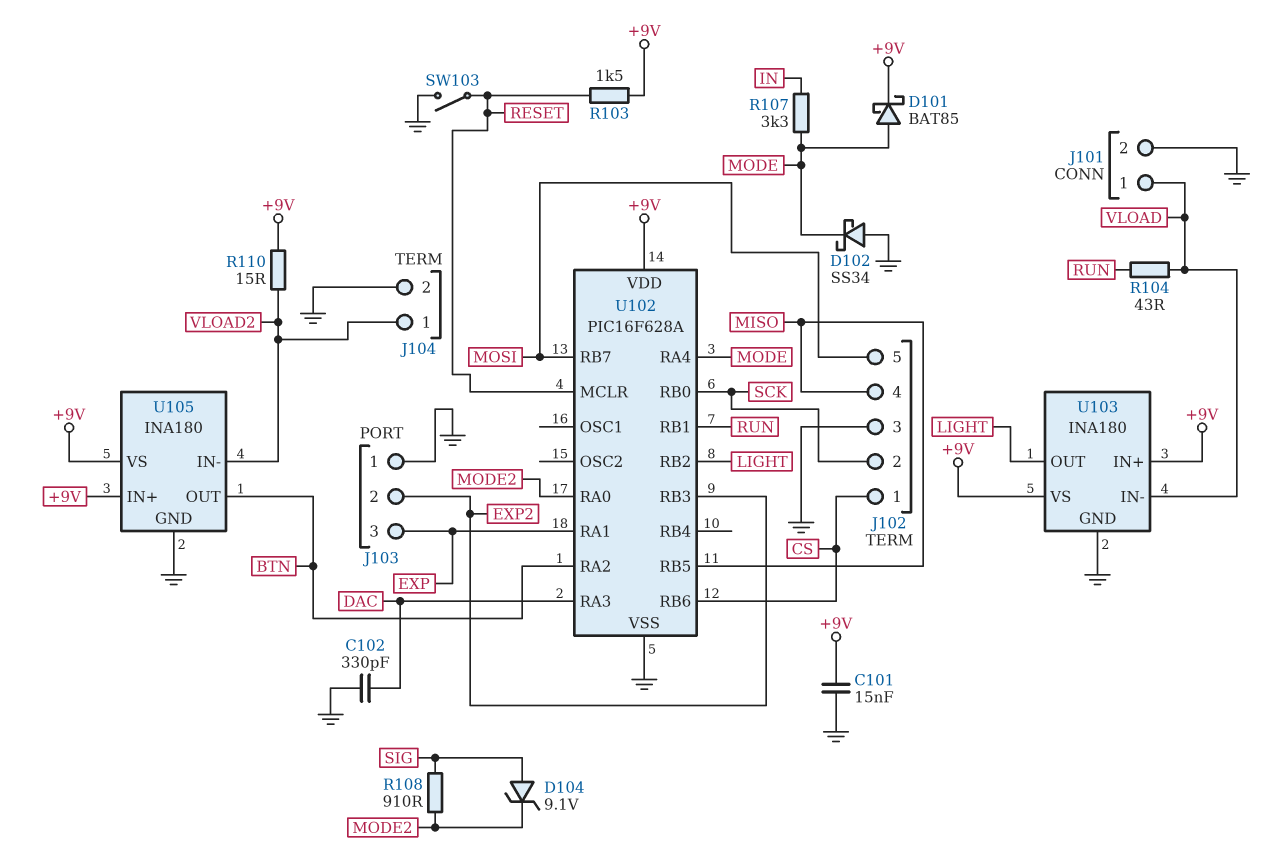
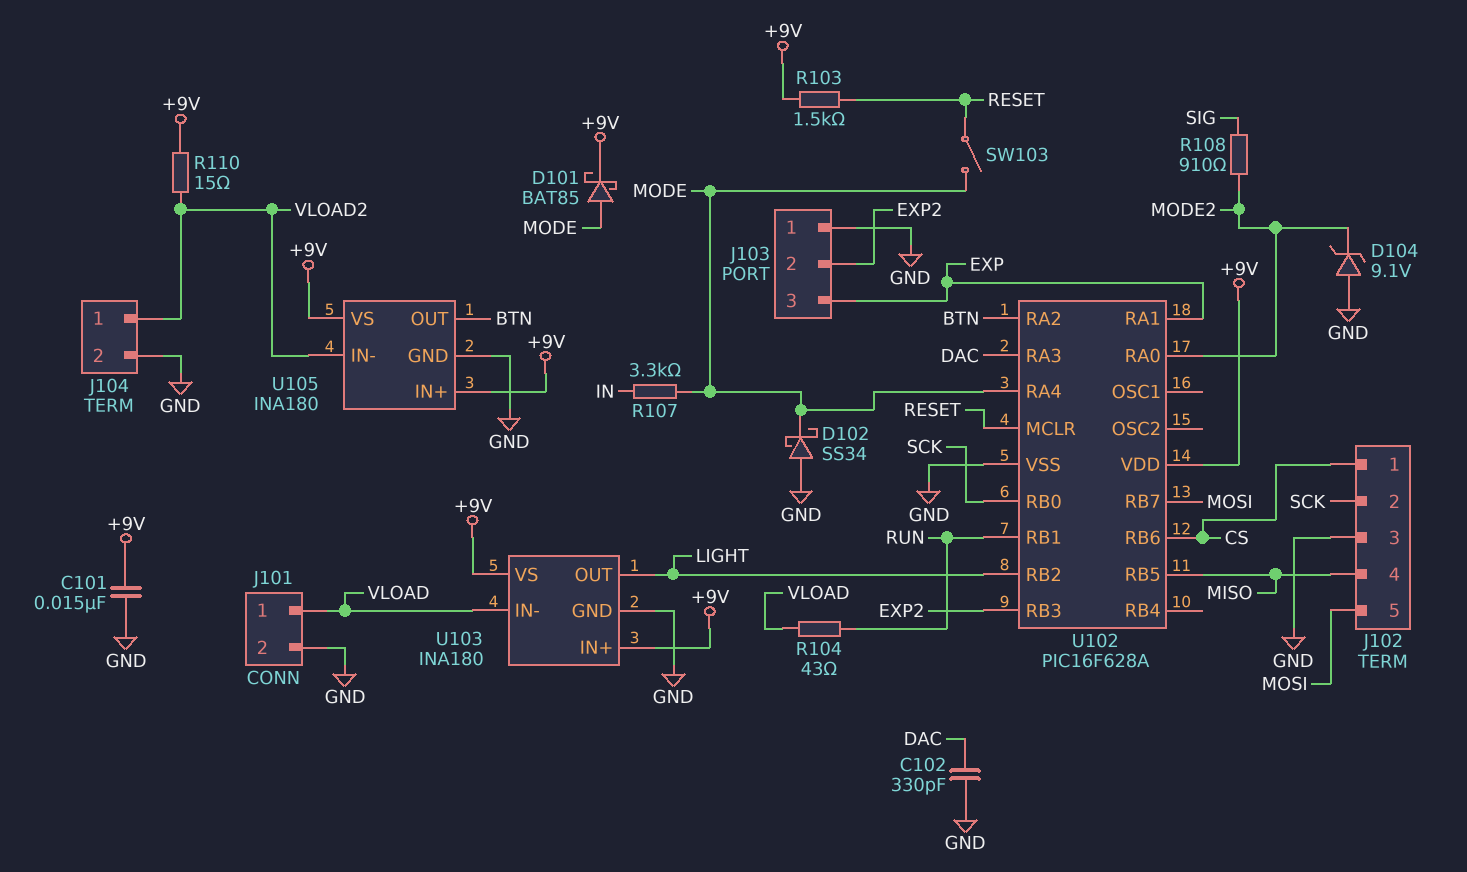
D104: zener 9.1V (A SIG, K MODE2) -> zener 9.1V (A GND, K MODE2)
SW103: switch (GND, RESET) -> switch (MODE, RESET)

